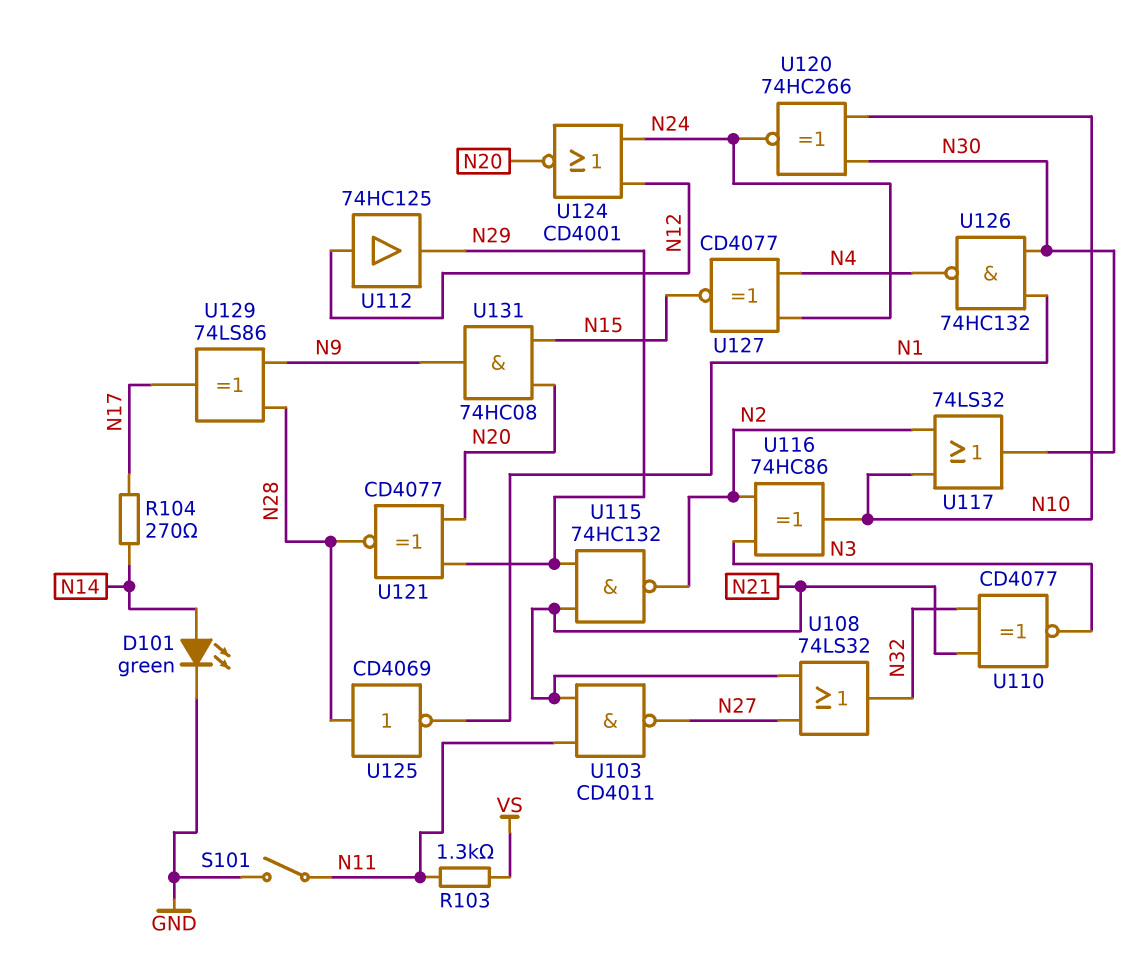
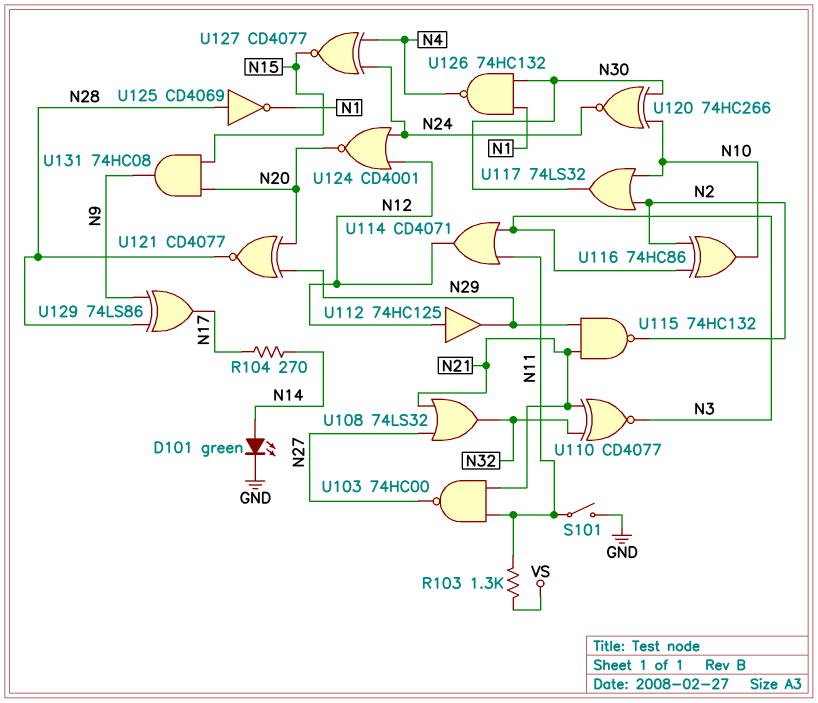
U103: NAND CD4011 (in N11, in N21, out N27) -> NAND 74HC00 (in N11, in N21, out N27)
U114: none -> OR CD4071 (in N3, in N11, out N12)

